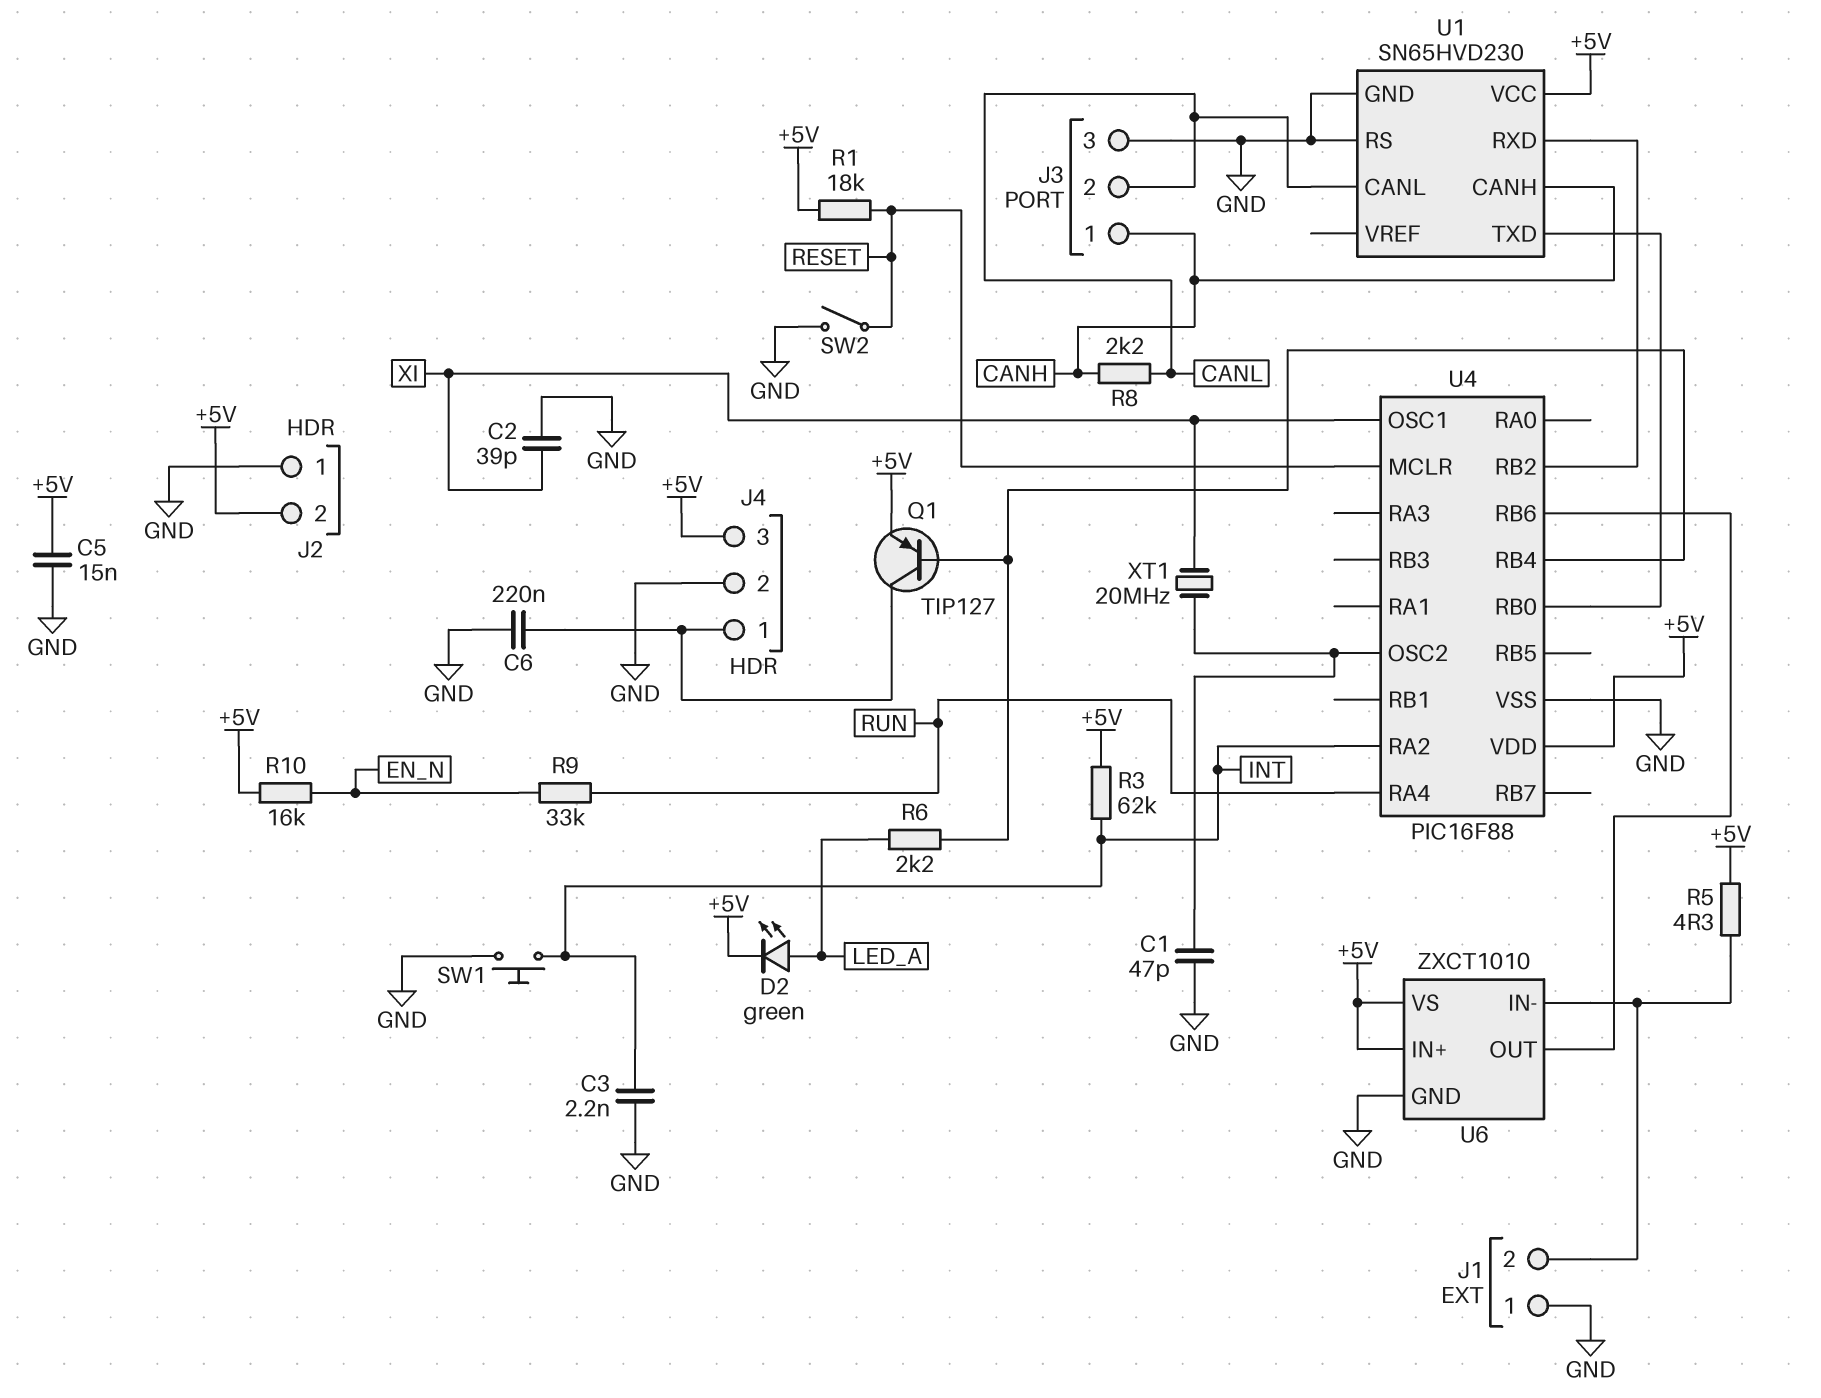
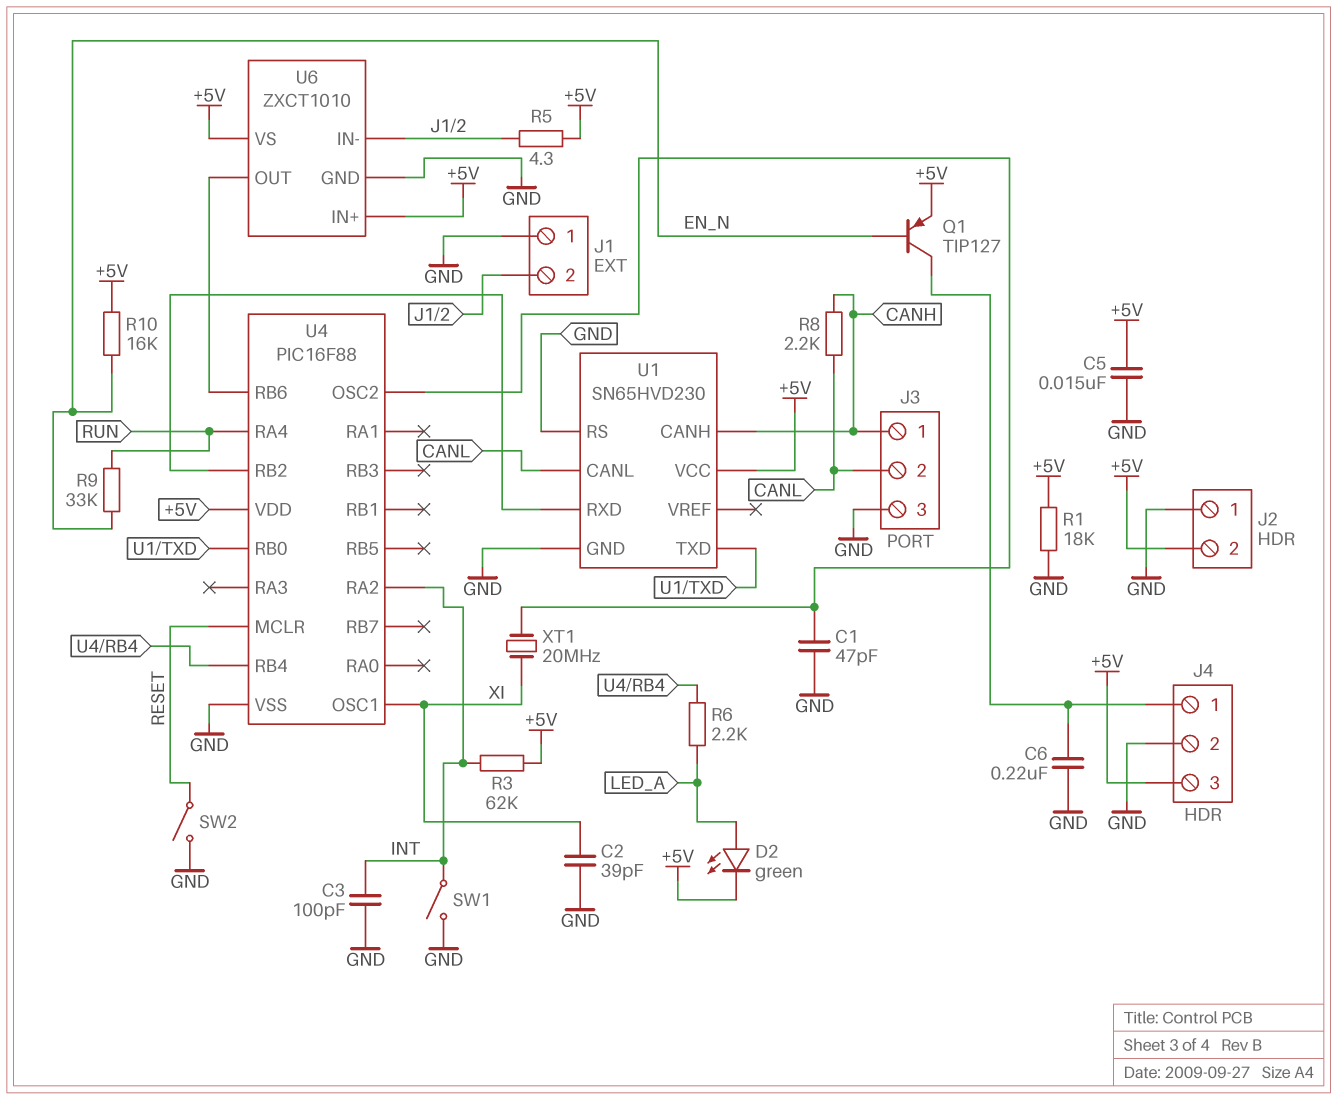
C3: 2.2nF (GND, INT) -> 100pF (GND, INT)
Q1: PNP TIP127 (B U4/RB4, C J4/1, E +5V) -> PNP TIP127 (B EN_N, C J4/1, E +5V)
R1: 18k (+5V, RESET) -> 18k (+5V, GND)
SW1: button (GND, INT) -> switch (GND, INT)

